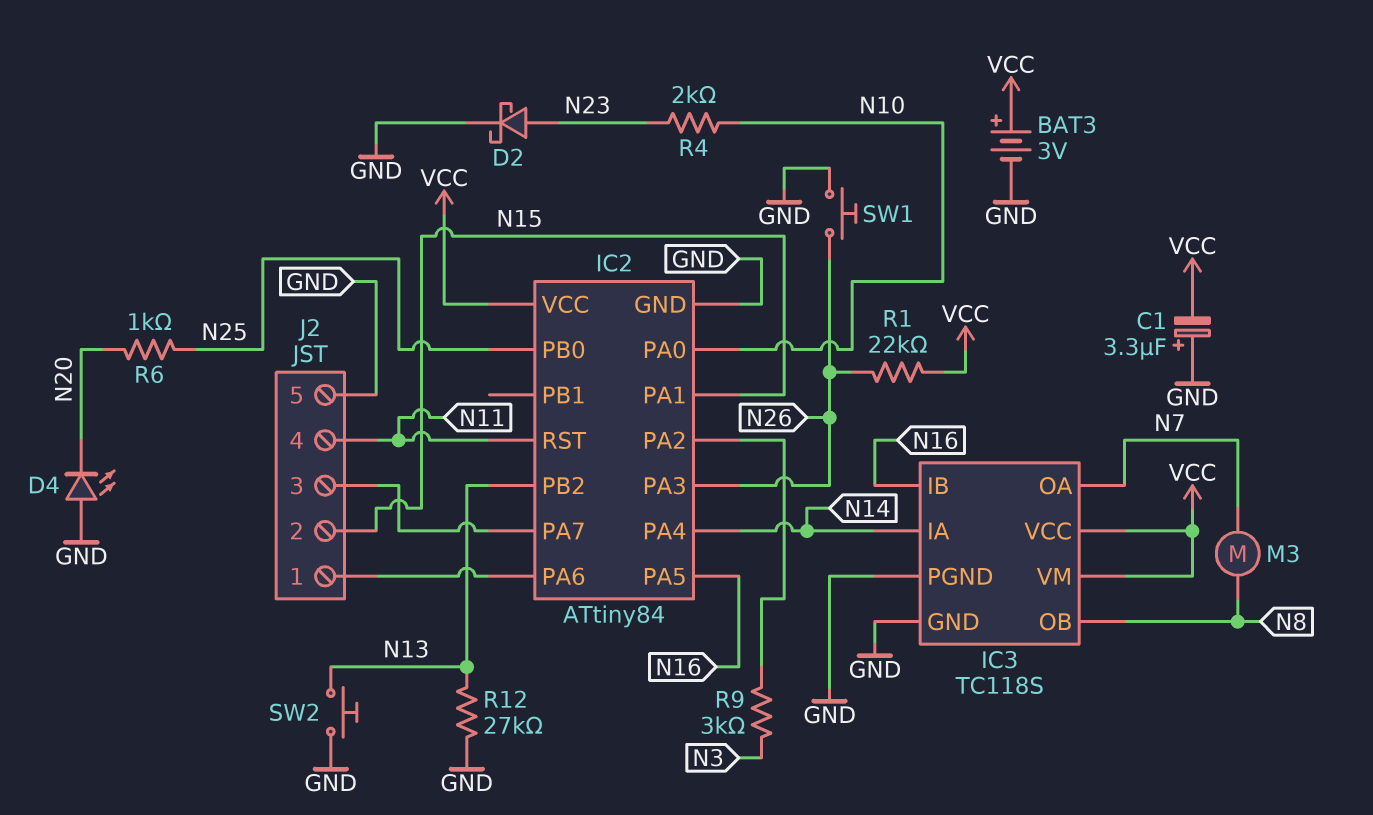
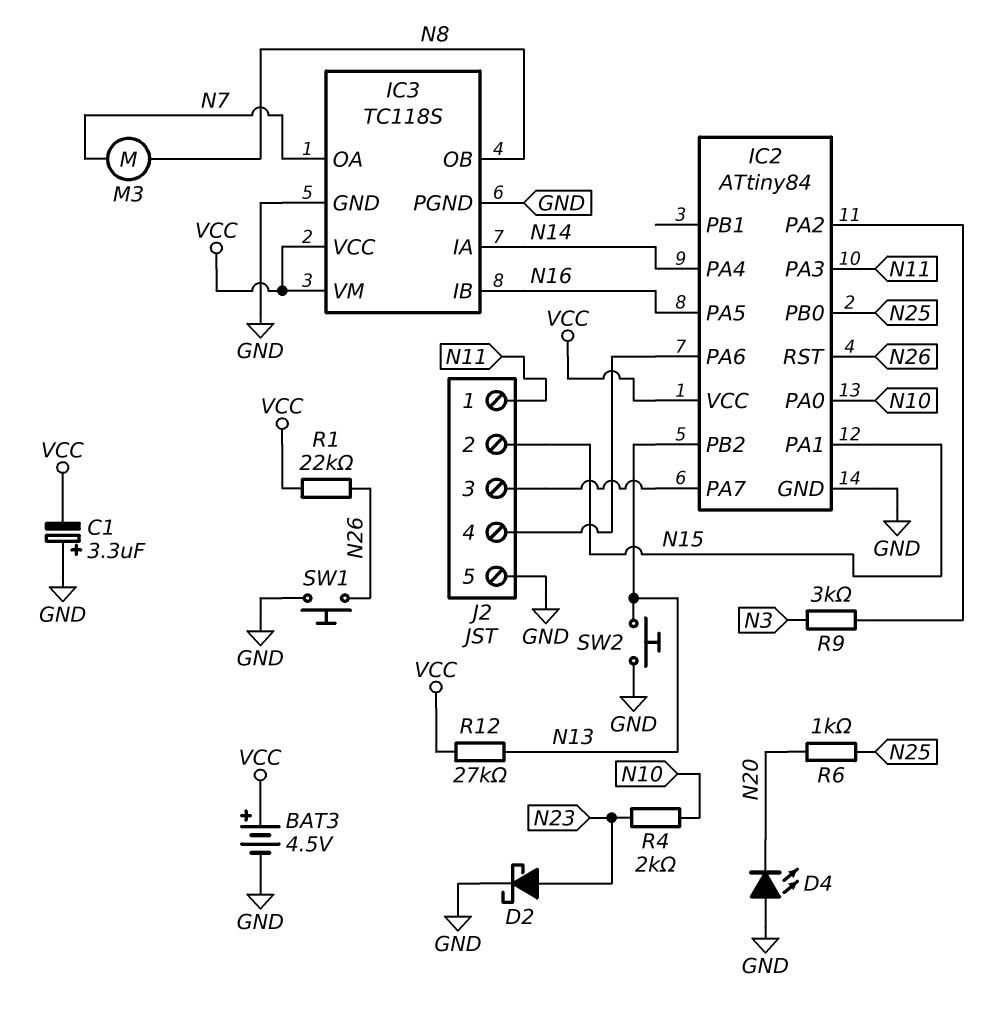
BAT3: 3V (plus VCC, minus GND) -> 4.5V (plus VCC, minus GND)
IC2 pin PA3: N26 -> N11
IC2 pin RST: N11 -> N26
J2 pin 1: IC2/PA6 -> N11
J2 pin 4: N11 -> IC2/PA6
R12: 27k (GND, N13) -> 27k (N13, VCC)

